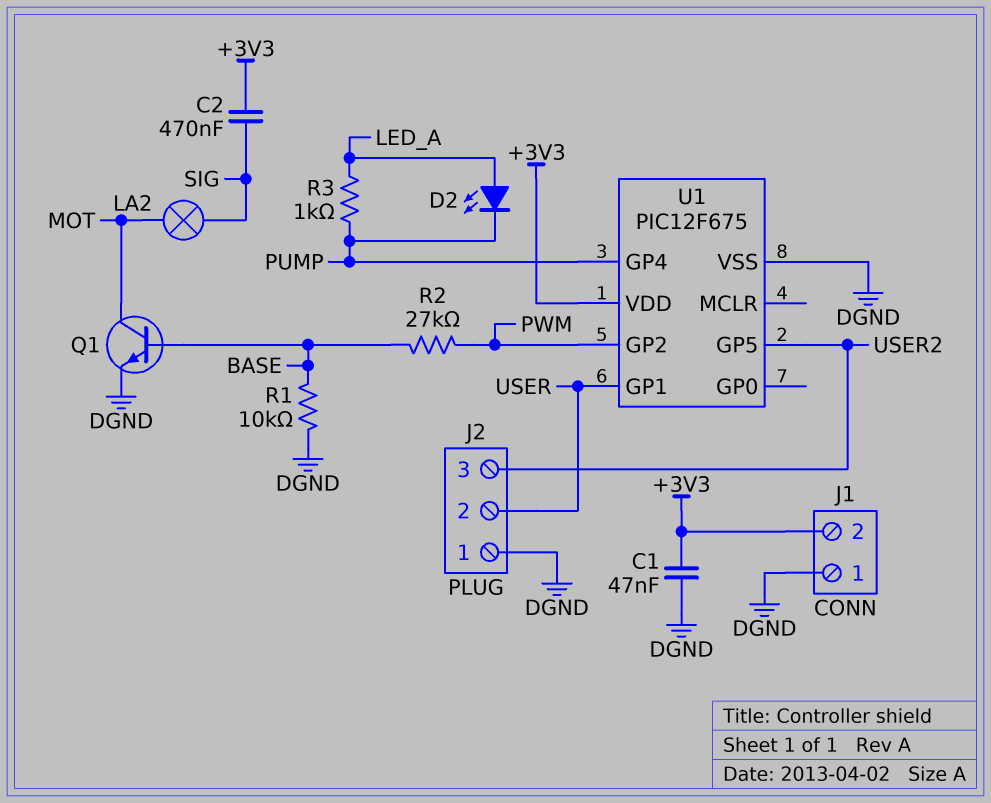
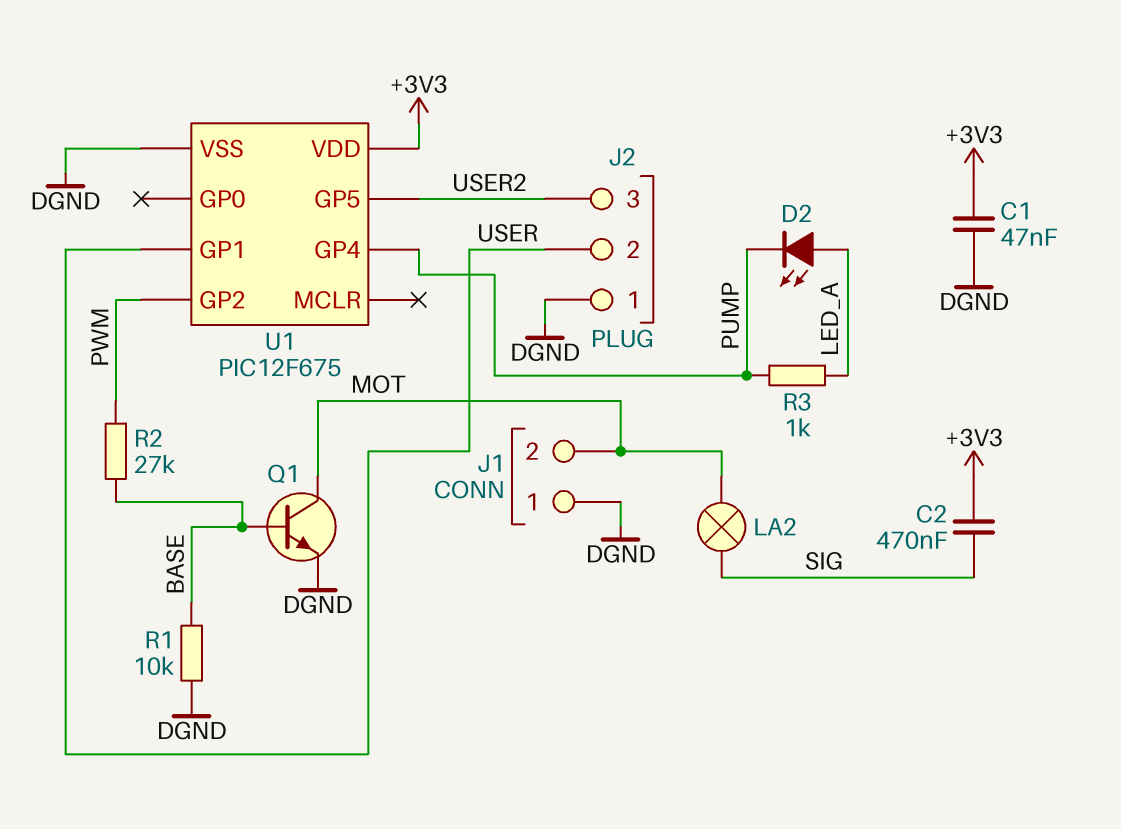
J1 pin 2: +3V3 -> MOT

